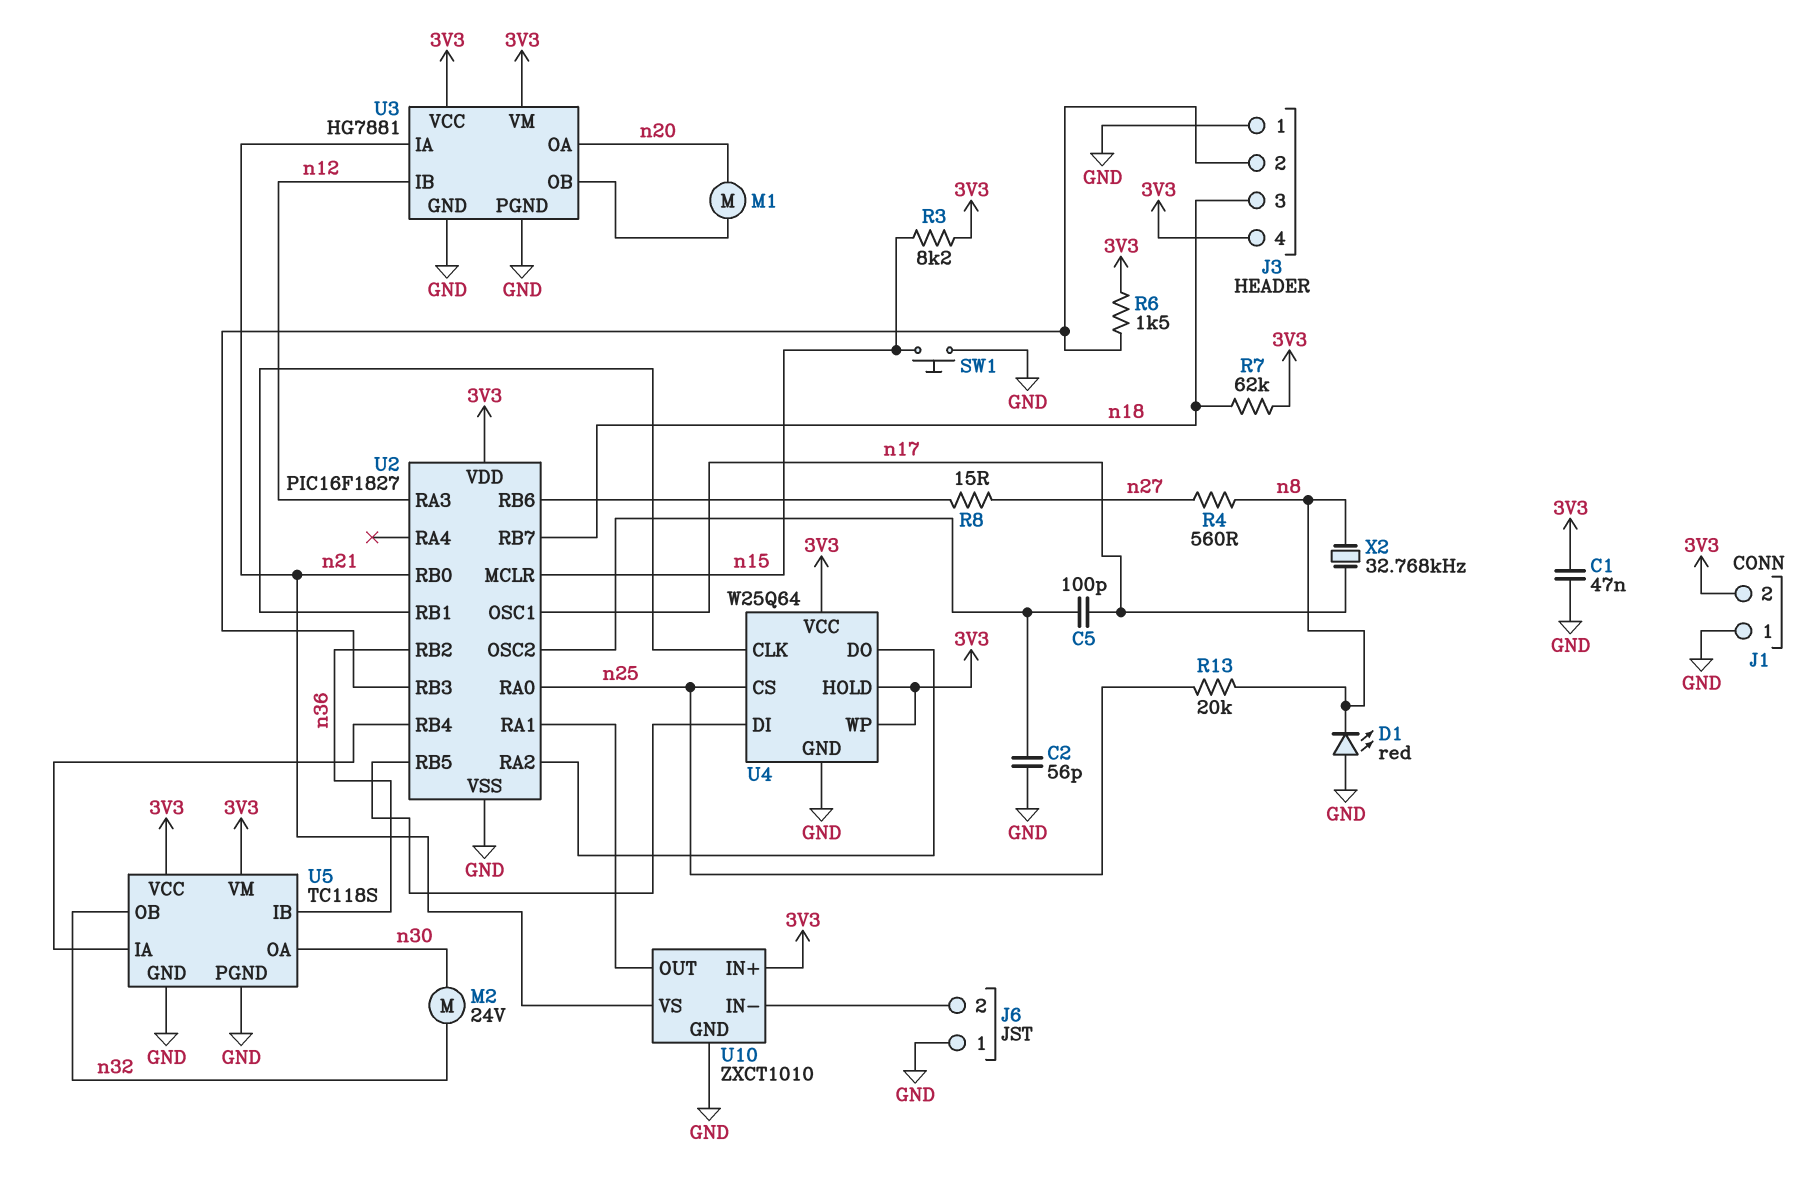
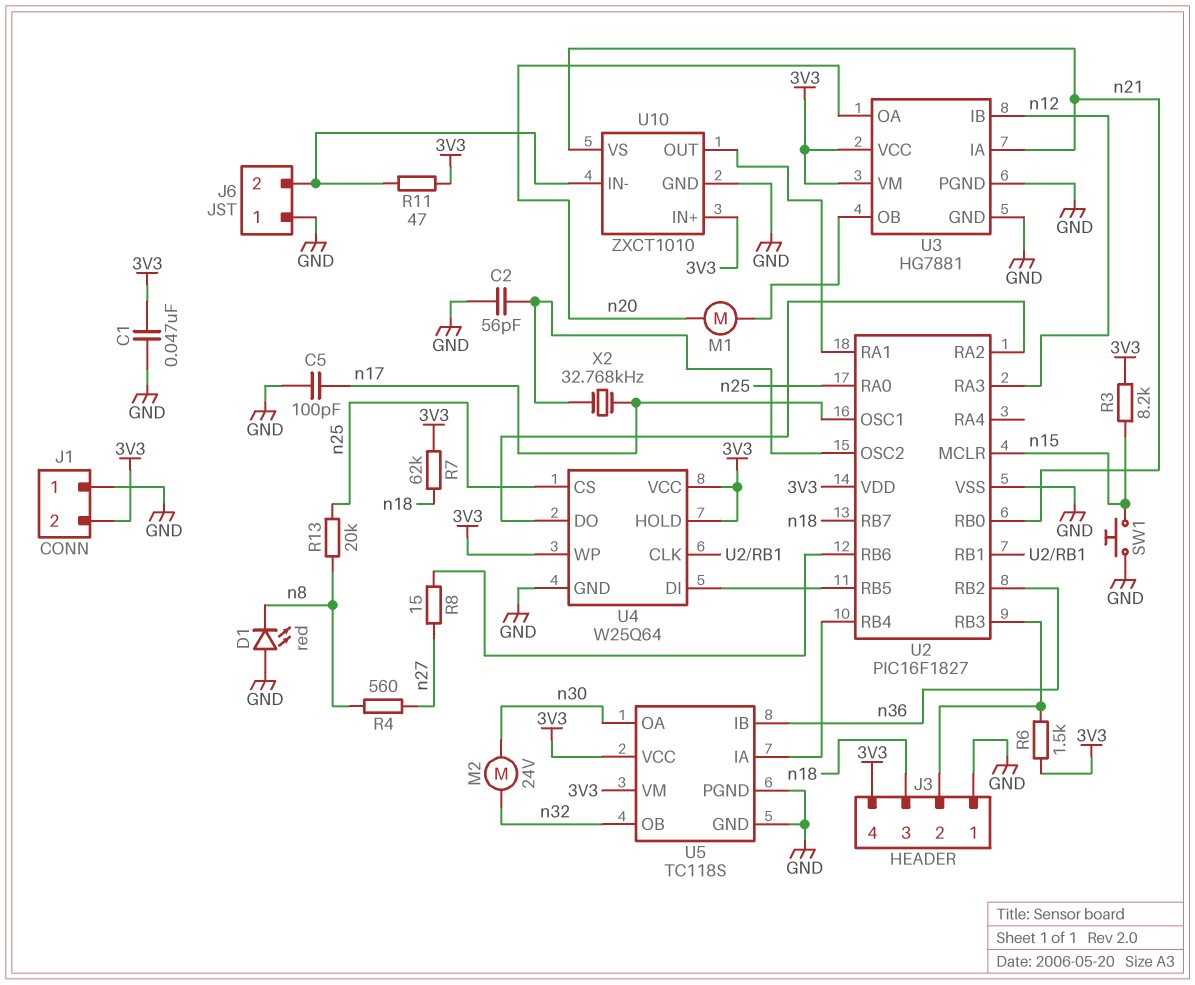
C5: 100pF (U2/OSC2, n17) -> 100pF (GND, n17)
R11: none -> 47 (3V3, J6/2)
X2: 32.768kHz (n8, n17) -> 32.768kHz (U2/OSC2, n17)

